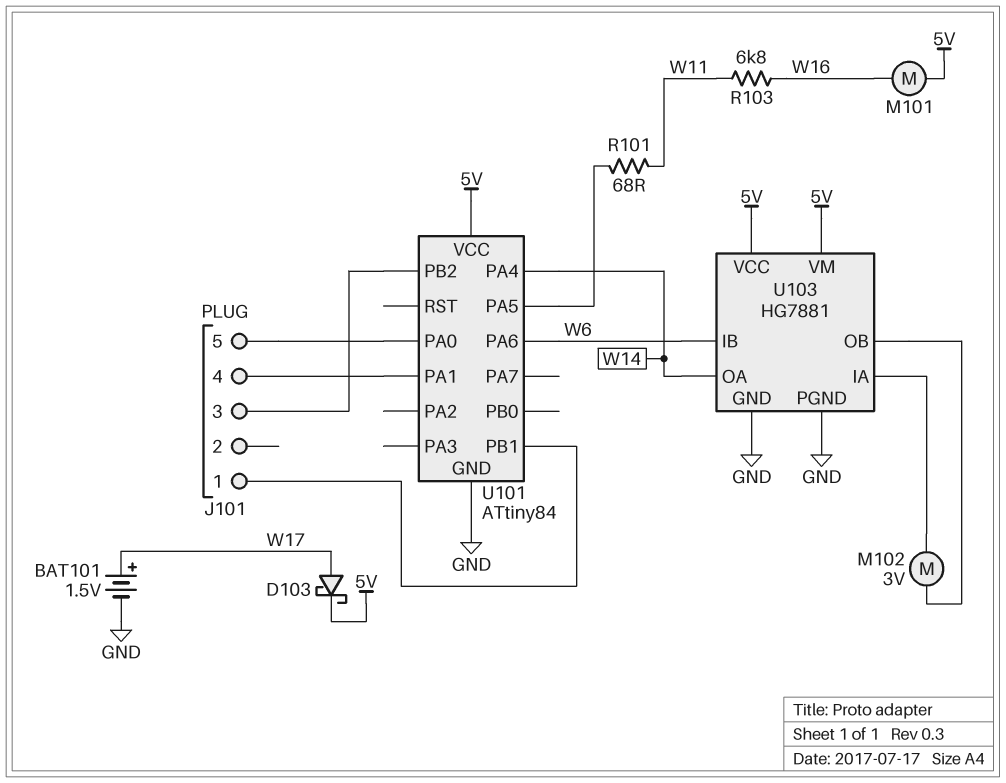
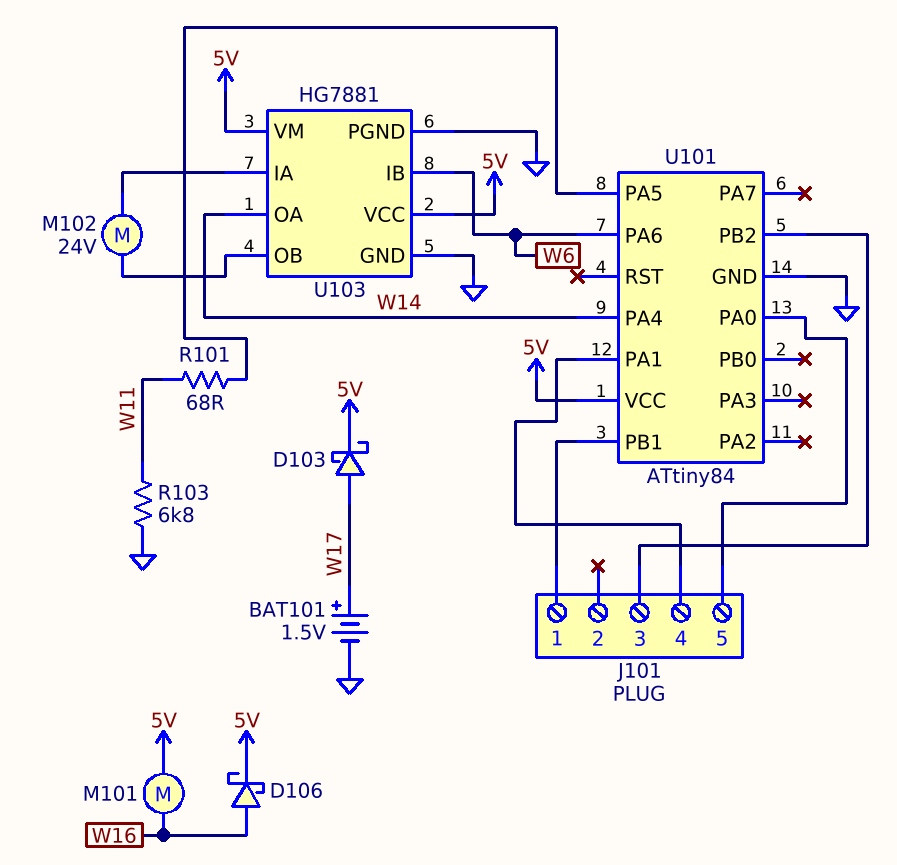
D106: none -> schottky (A W16, K 5V)
M102: motor 3V (U103/IA, U103/OB) -> motor 24V (U103/IA, U103/OB)
R103: 6.8k (W11, W16) -> 6.8k (GND, W11)

